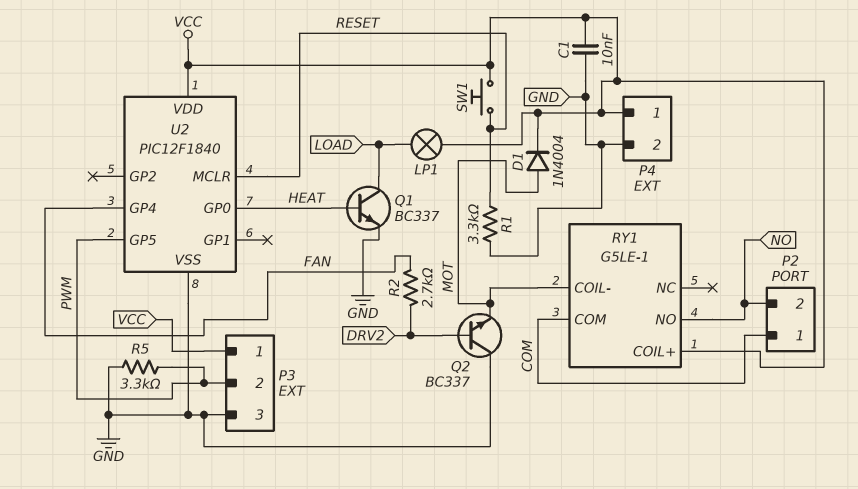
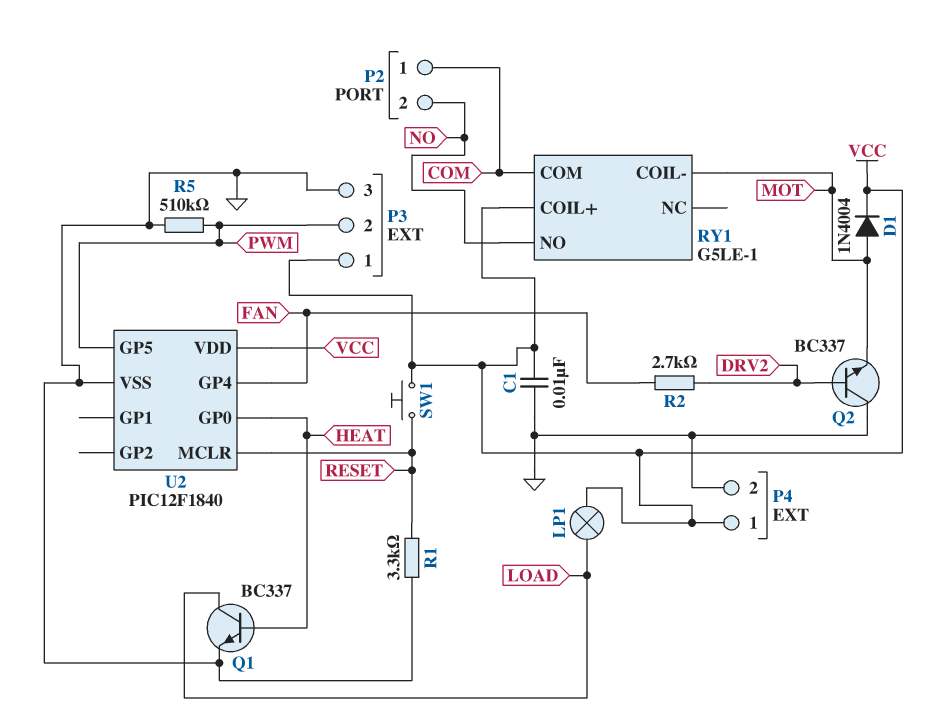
R5: 3.3k (GND, PWM) -> 510k (GND, PWM)

